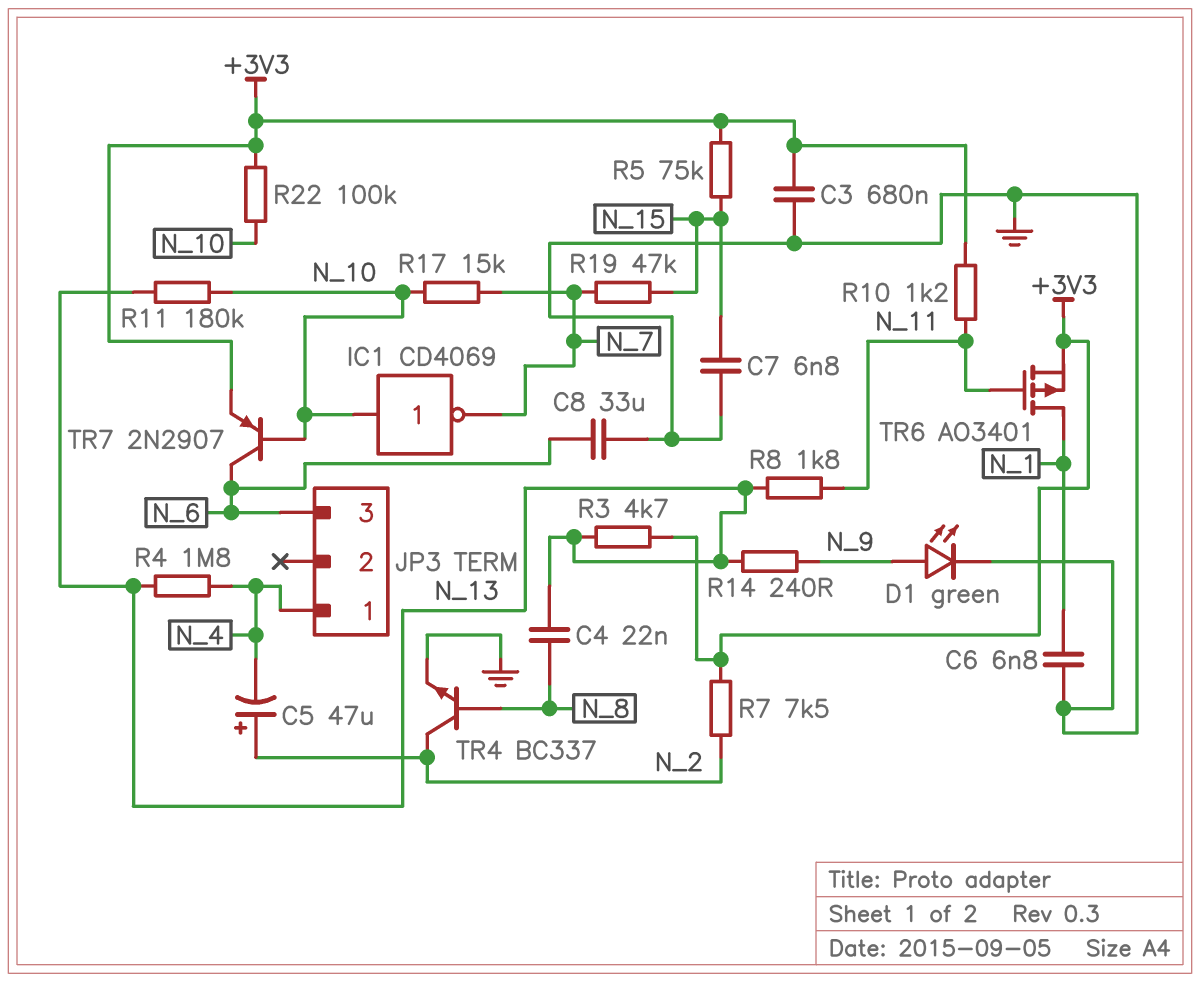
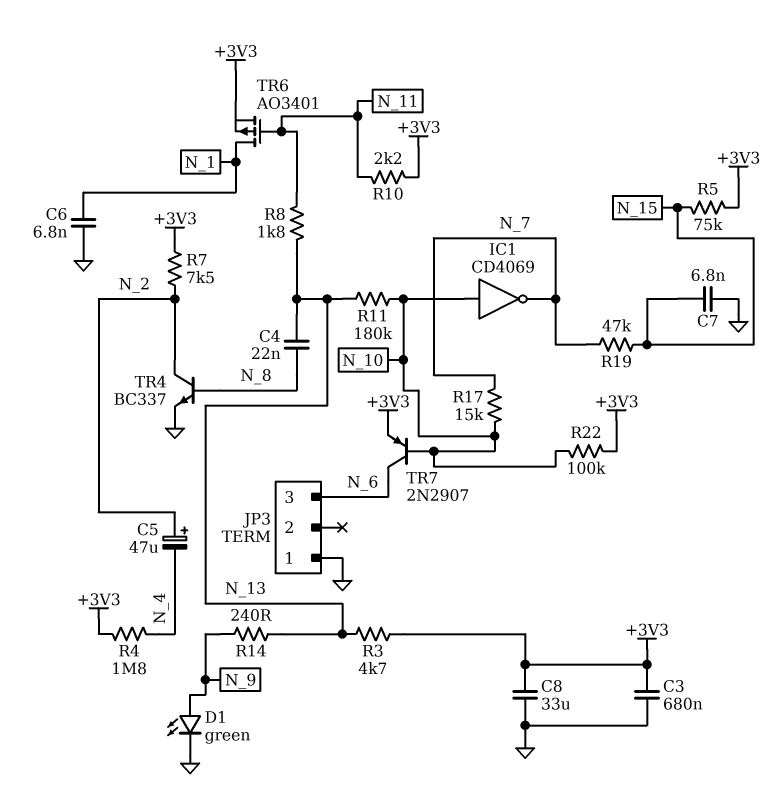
C8: 33uF (GND, N_6) -> 33uF (+3V3, GND)
JP3 pin 1: N_4 -> GND
R4: 1.8M (N_4, N_13) -> 1.8M (+3V3, N_4)
R10: 1.2k (+3V3, N_11) -> 2.2k (+3V3, N_11)

